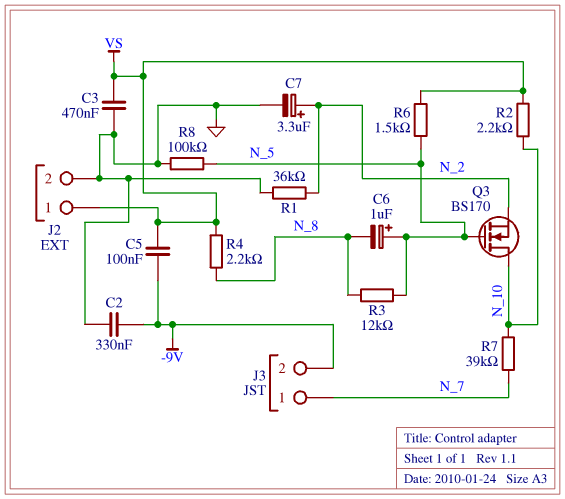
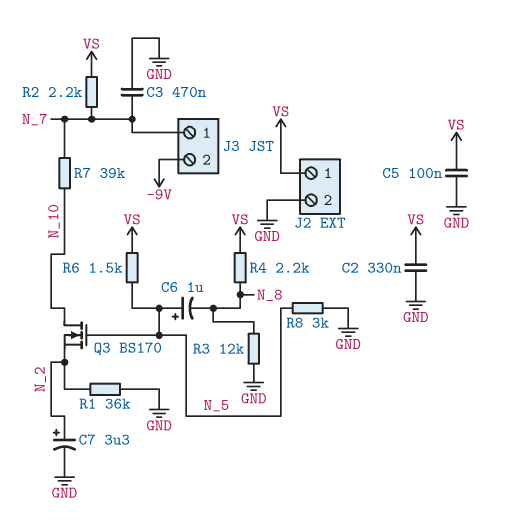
C2: 330nF (-9V, GND) -> 330nF (GND, VS)
C3: 470nF (GND, VS) -> 470nF (GND, N_7)
C5: 100nF (-9V, VS) -> 100nF (GND, VS)
R2: 2.2k (N_10, VS) -> 2.2k (N_7, VS)
R3: 12k (N_5, N_8) -> 12k (GND, N_8)
R8: 100k (GND, N_5) -> 3k (GND, N_5)

